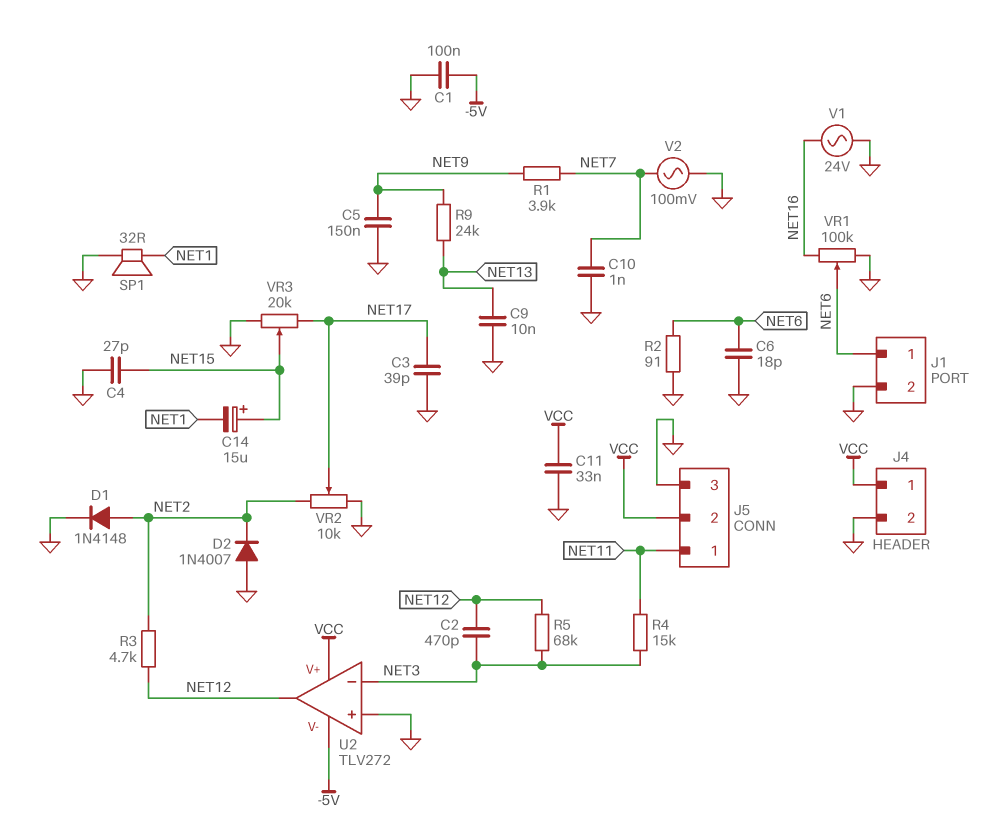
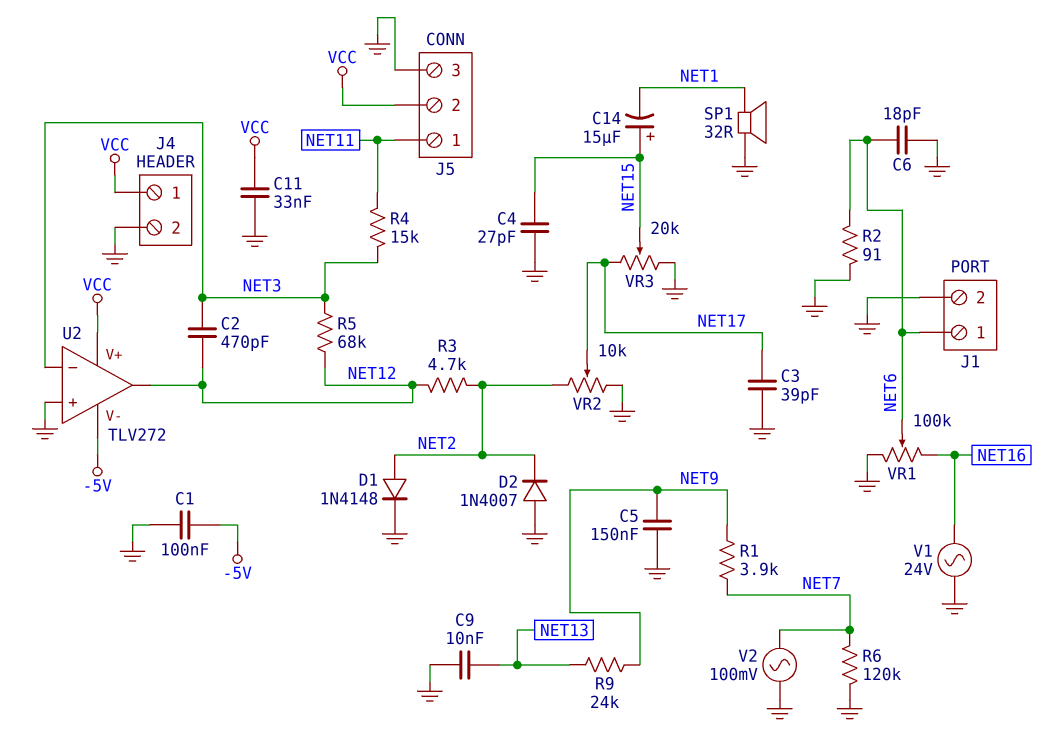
C10: 1nF (GND, NET7) -> none
R6: none -> 120k (GND, NET7)

